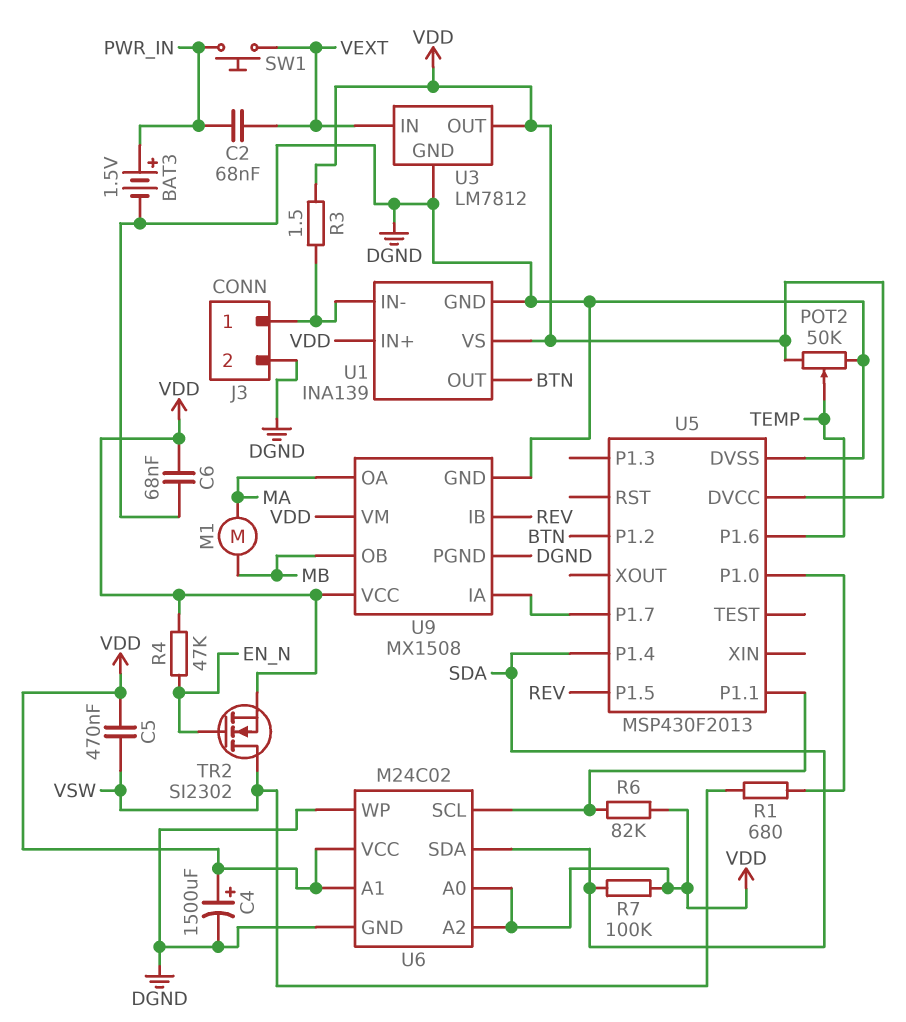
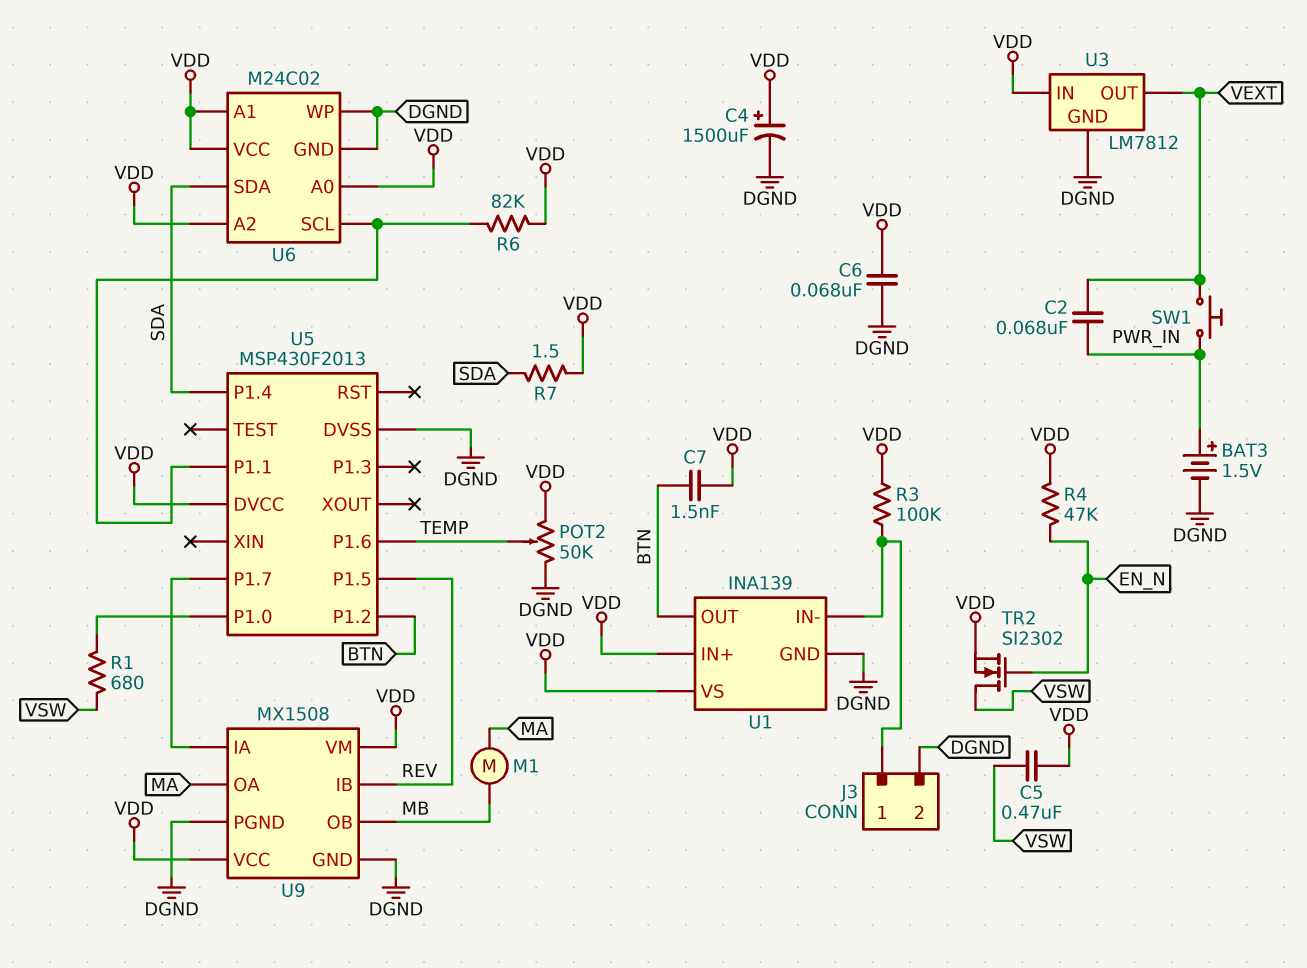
C7: none -> 1.5nF (BTN, VDD)
R3: 1.5 (J3/1, VDD) -> 100k (J3/1, VDD)
R7: 100k (SDA, VDD) -> 1.5 (SDA, VDD)
U3 pin IN: VEXT -> VDD
U3 pin OUT: VDD -> VEXT

